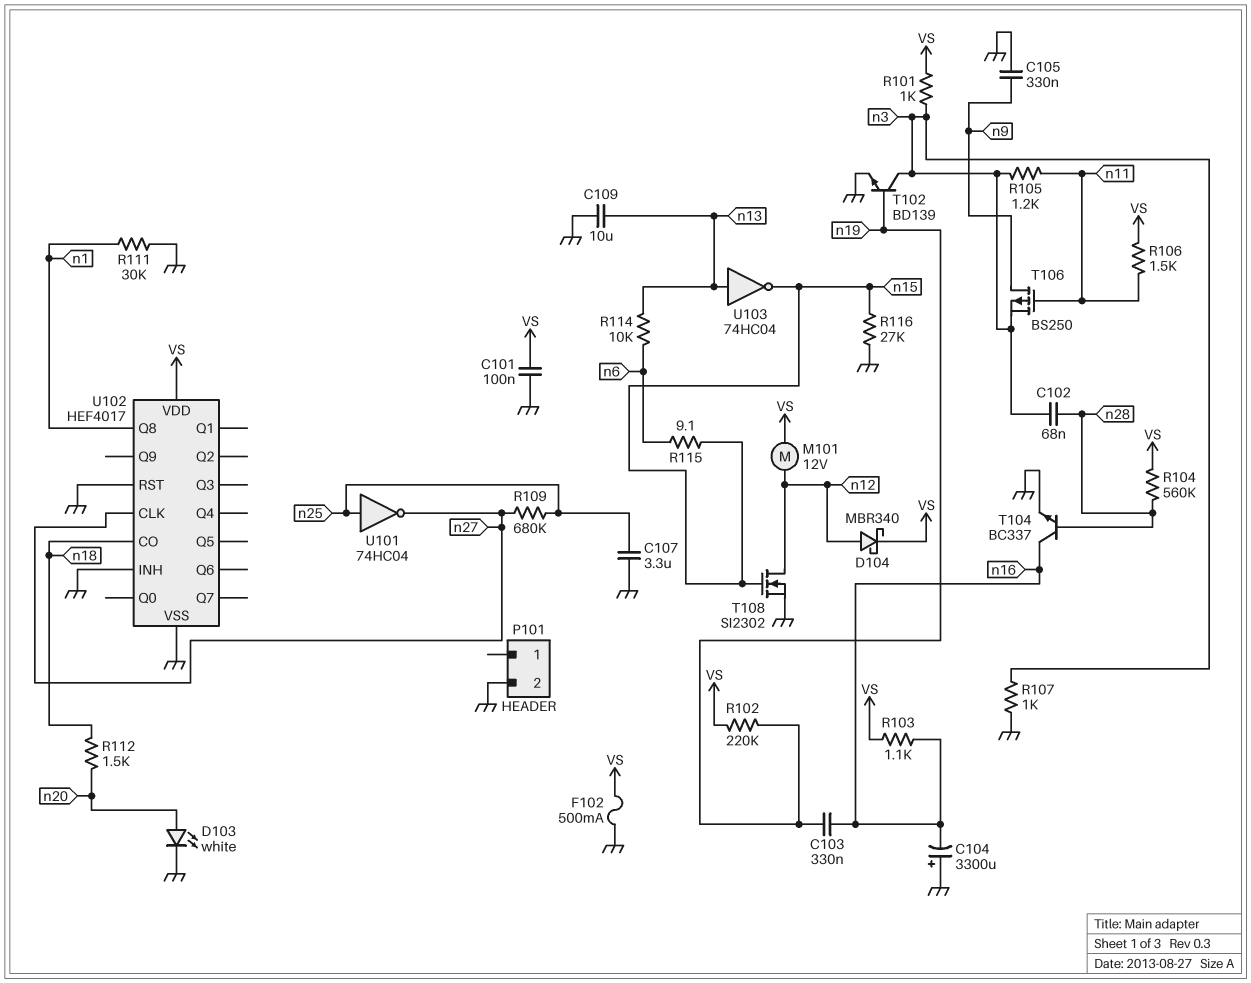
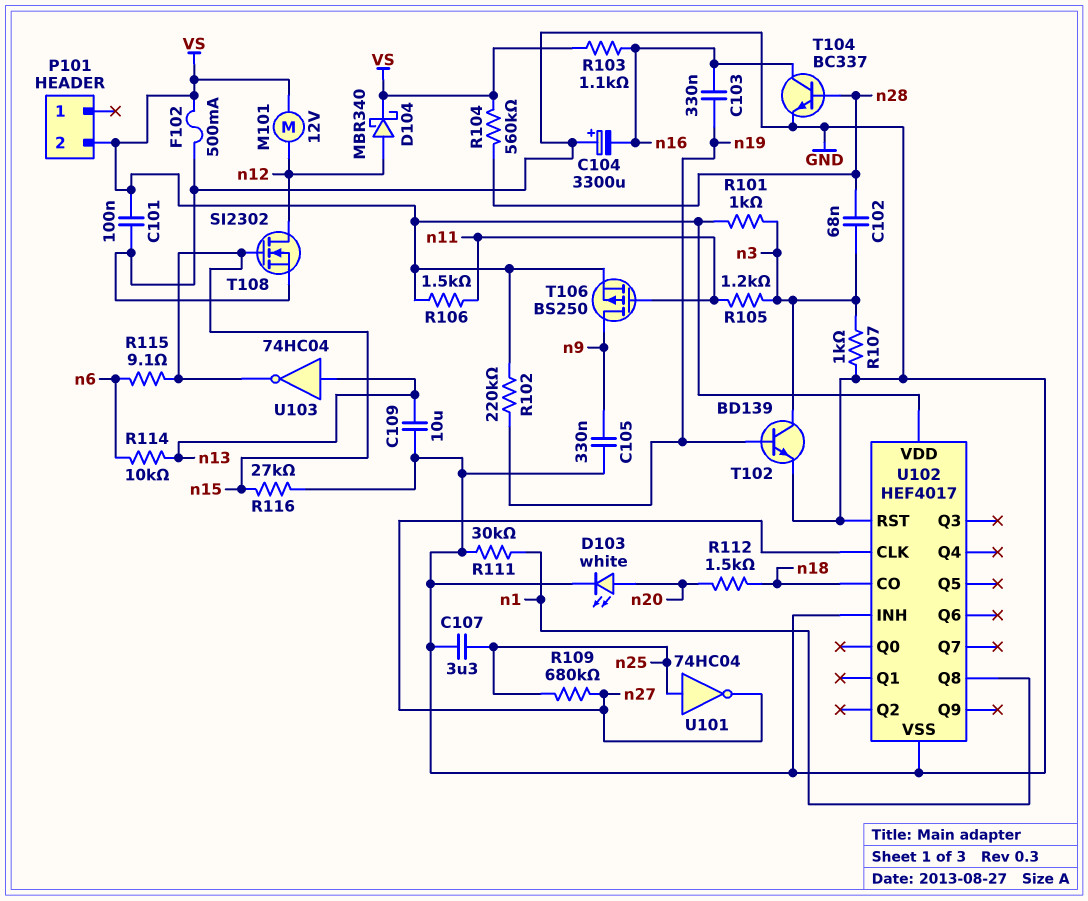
P101 pin 2: GND -> VS
T106: PMOS BS250 (G n11, D n9, S n3) -> PMOS BS250 (G n11, D n9, S VS)

